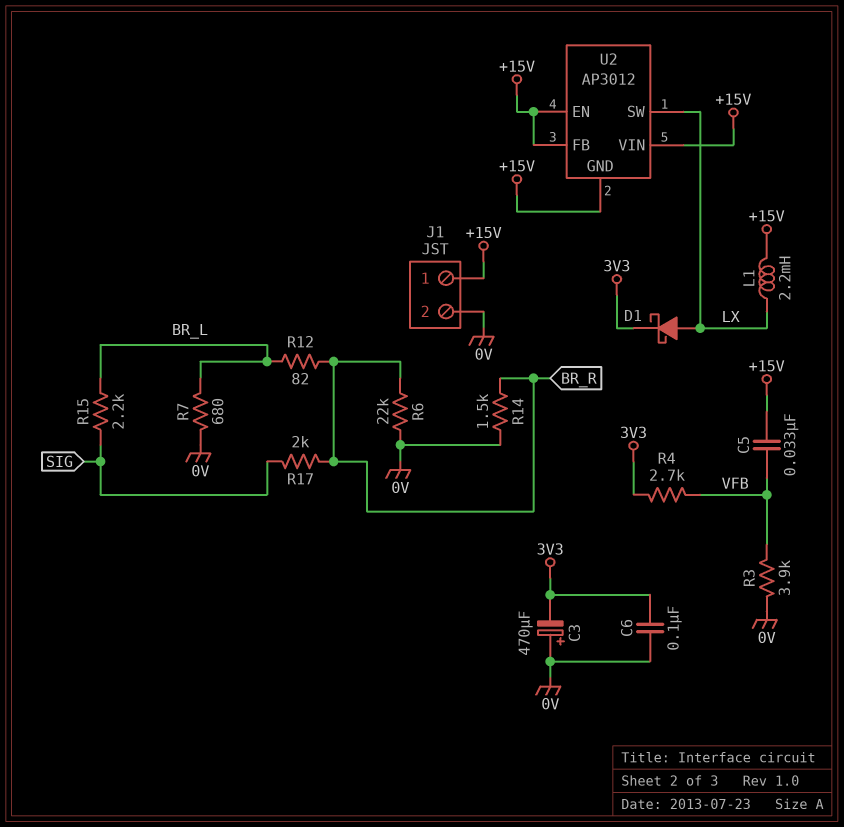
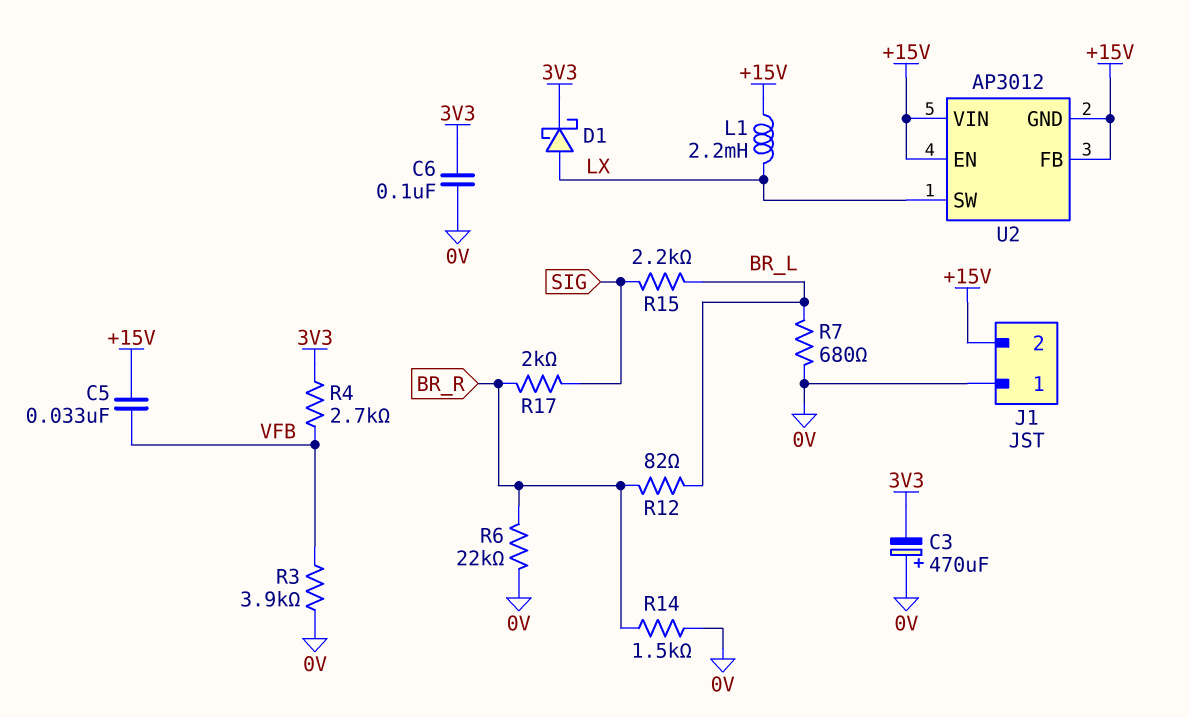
J1 pin 1: +15V -> 0V
J1 pin 2: 0V -> +15V

